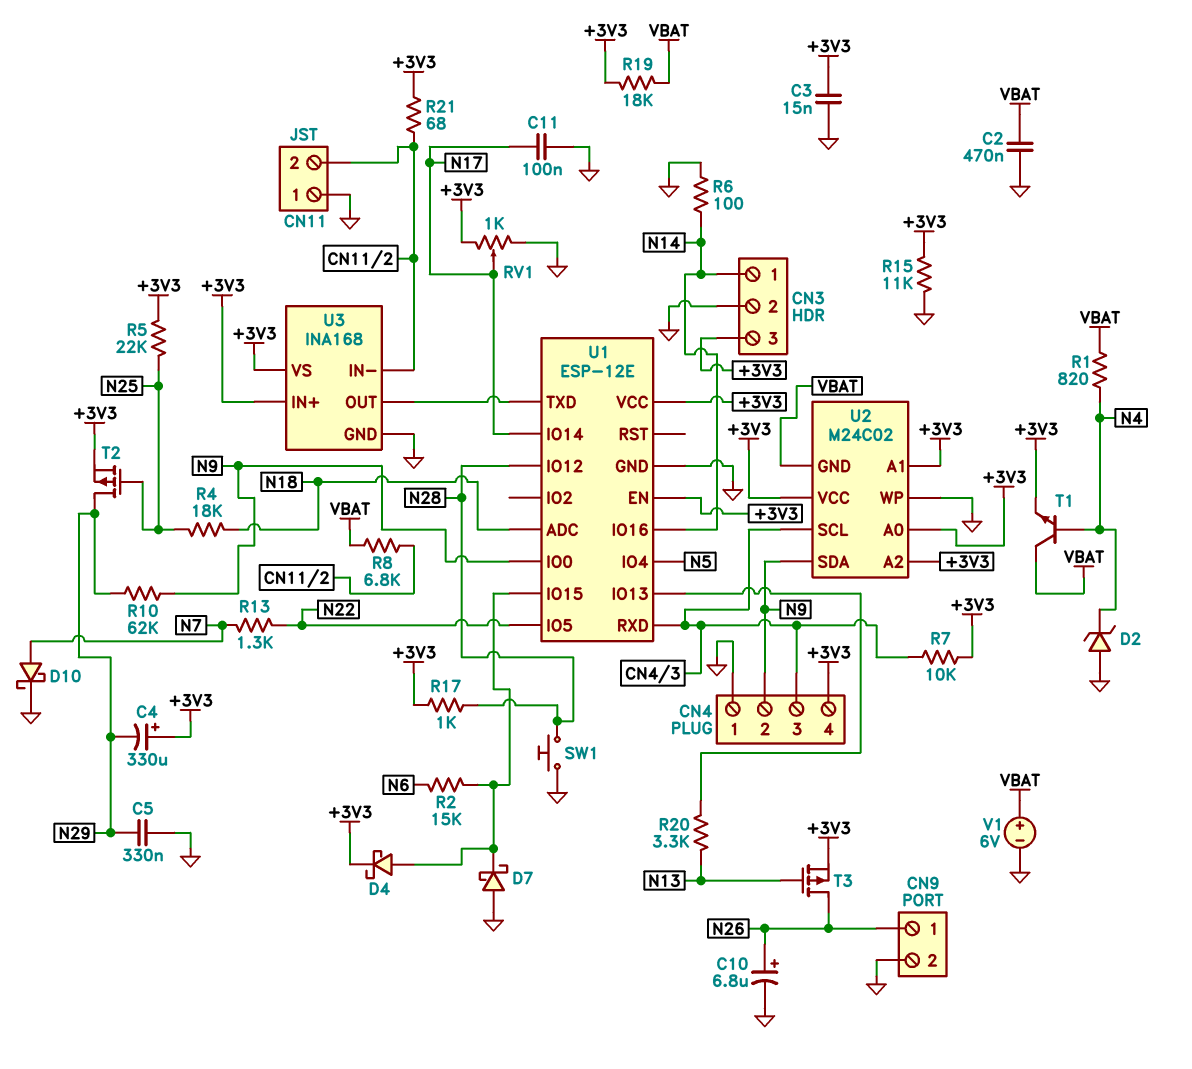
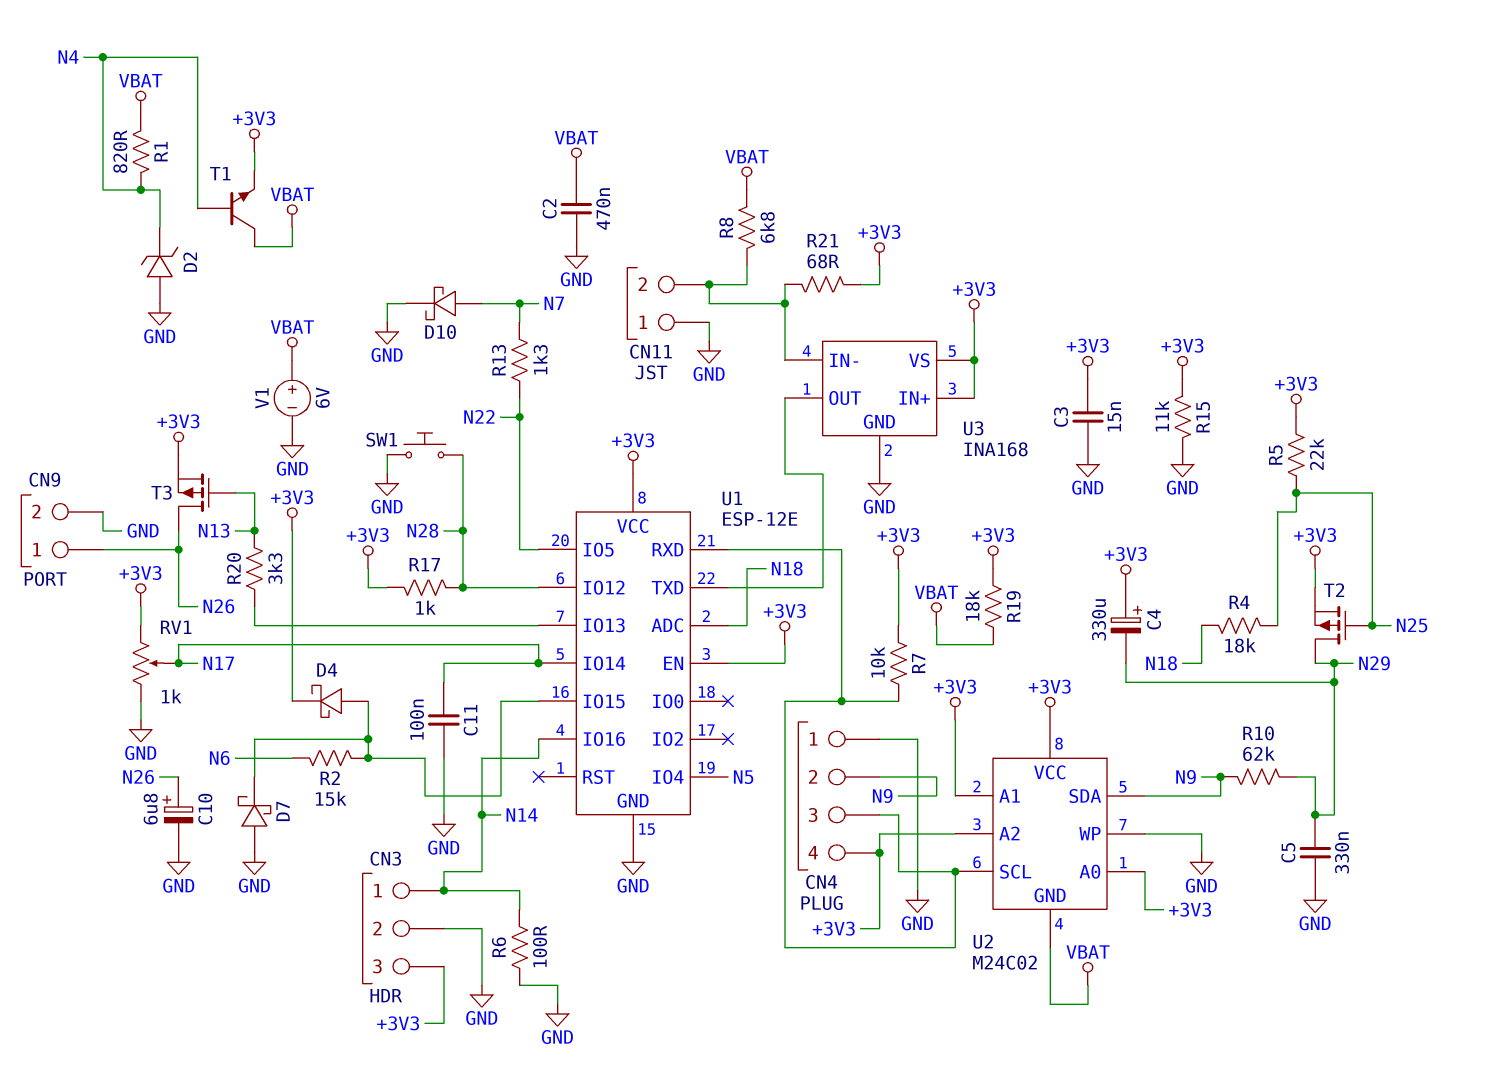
U1 pin IO0: N9 -> none

